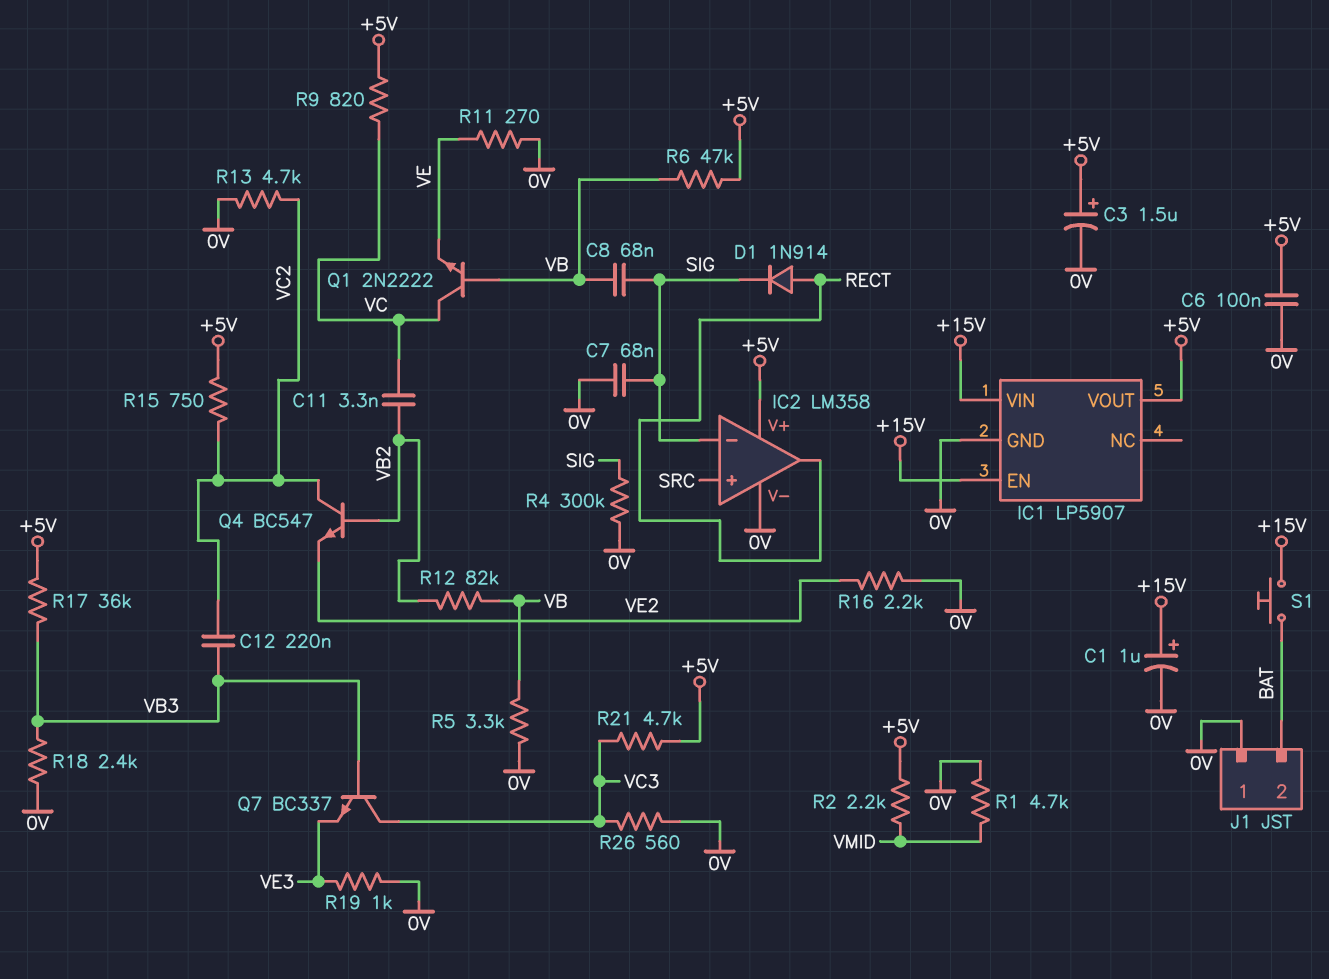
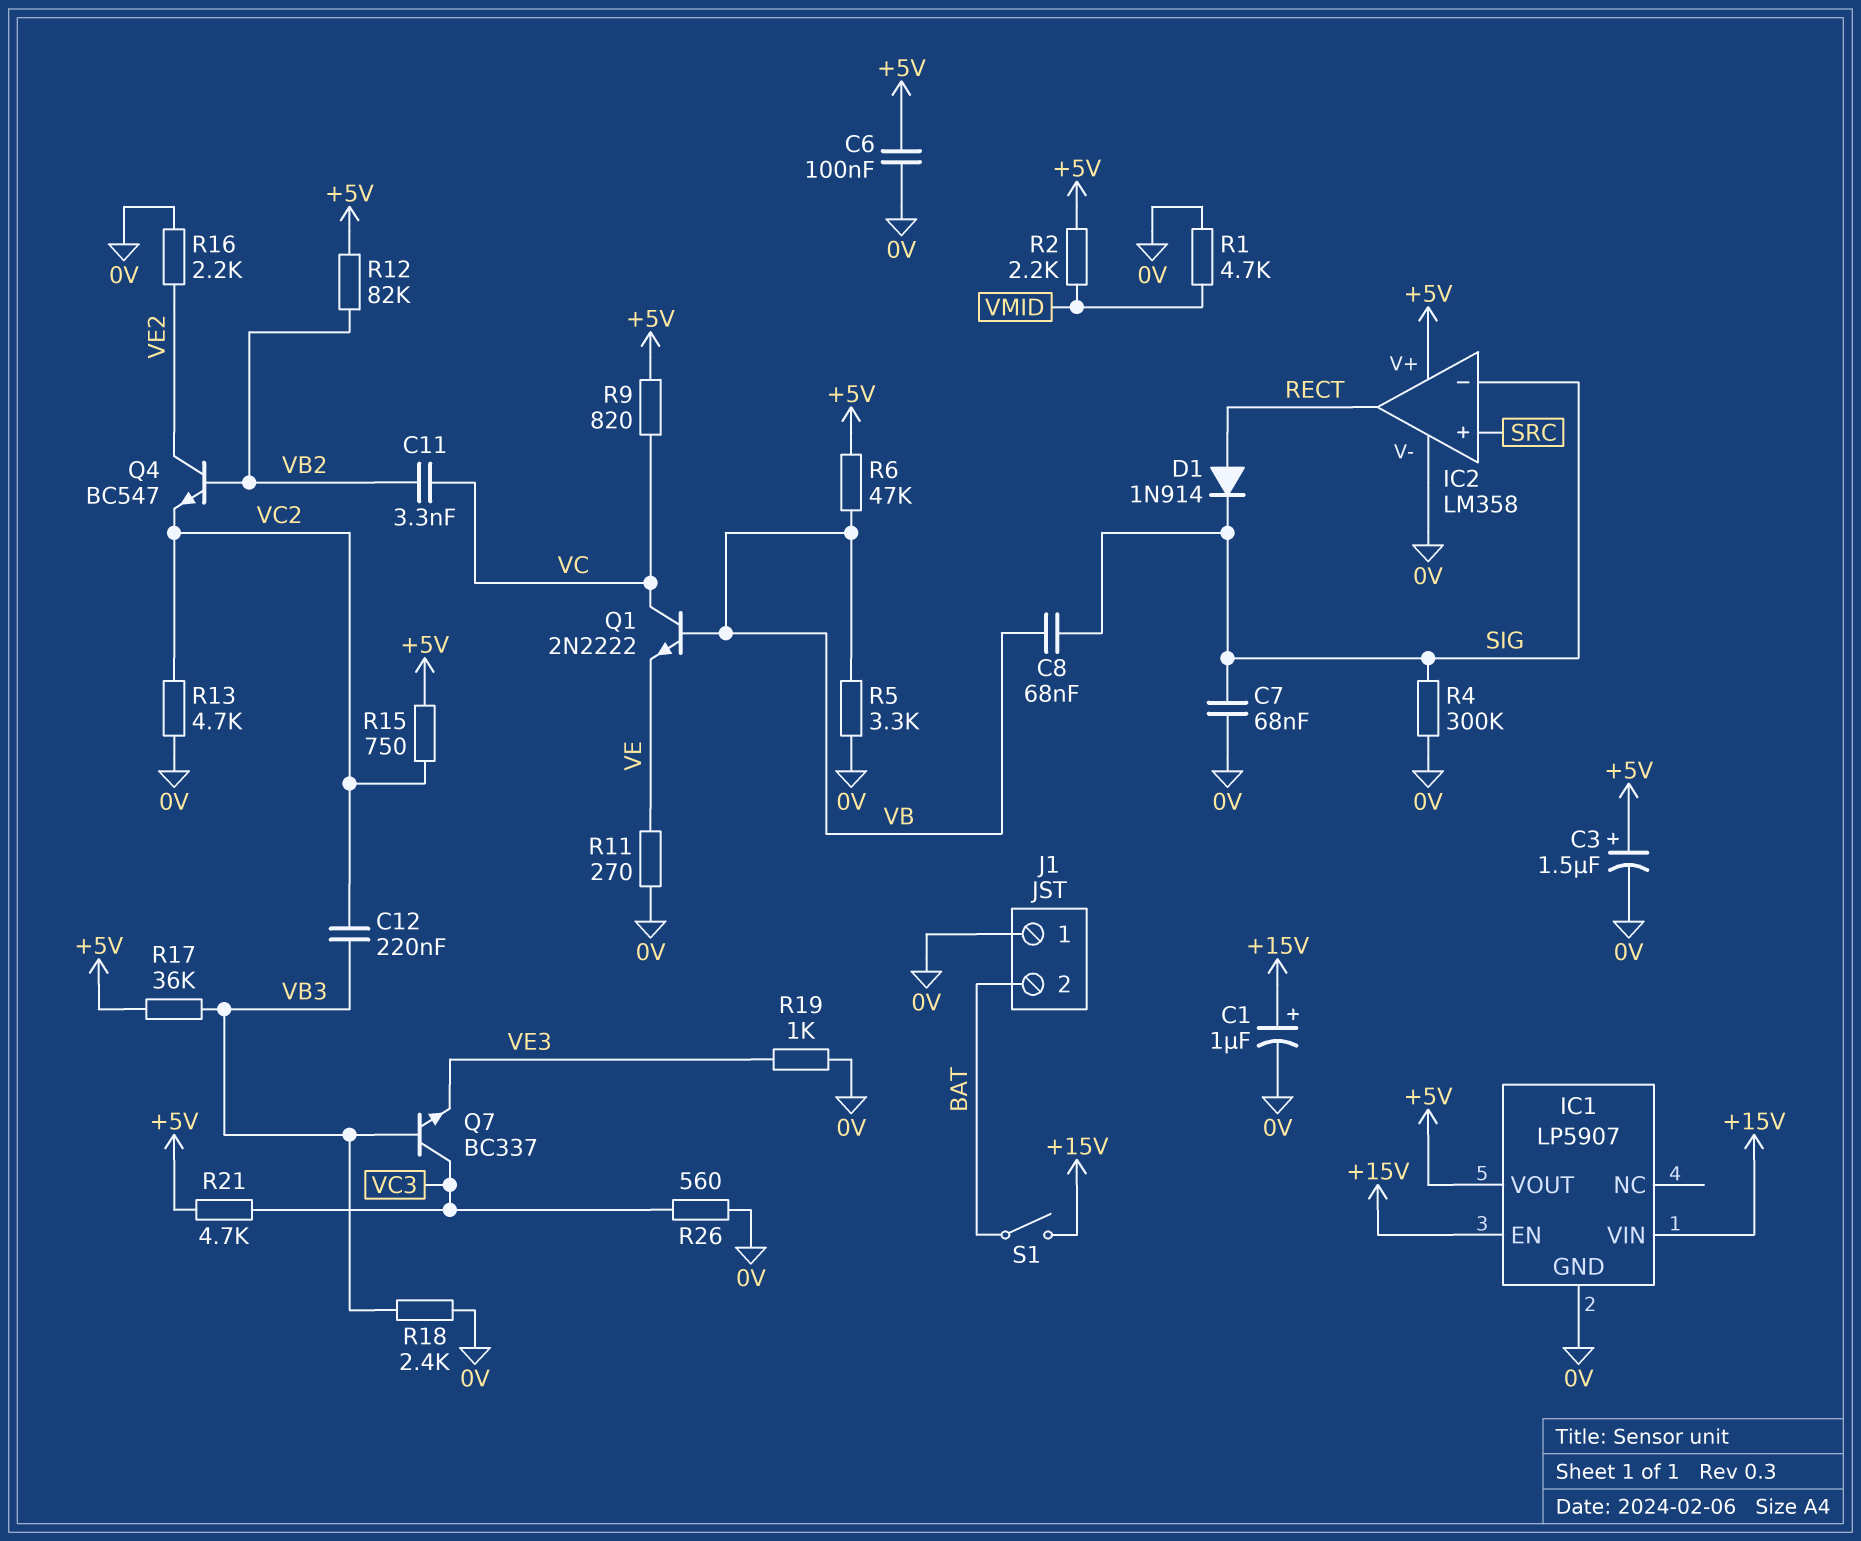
Q4: NPN BC547 (B VB2, C VC2, E VE2) -> NPN BC547 (B VB2, C VE2, E VC2)
R12: 82k (VB, VB2) -> 82k (+5V, VB2)
S1: button (+15V, BAT) -> switch (+15V, BAT)

